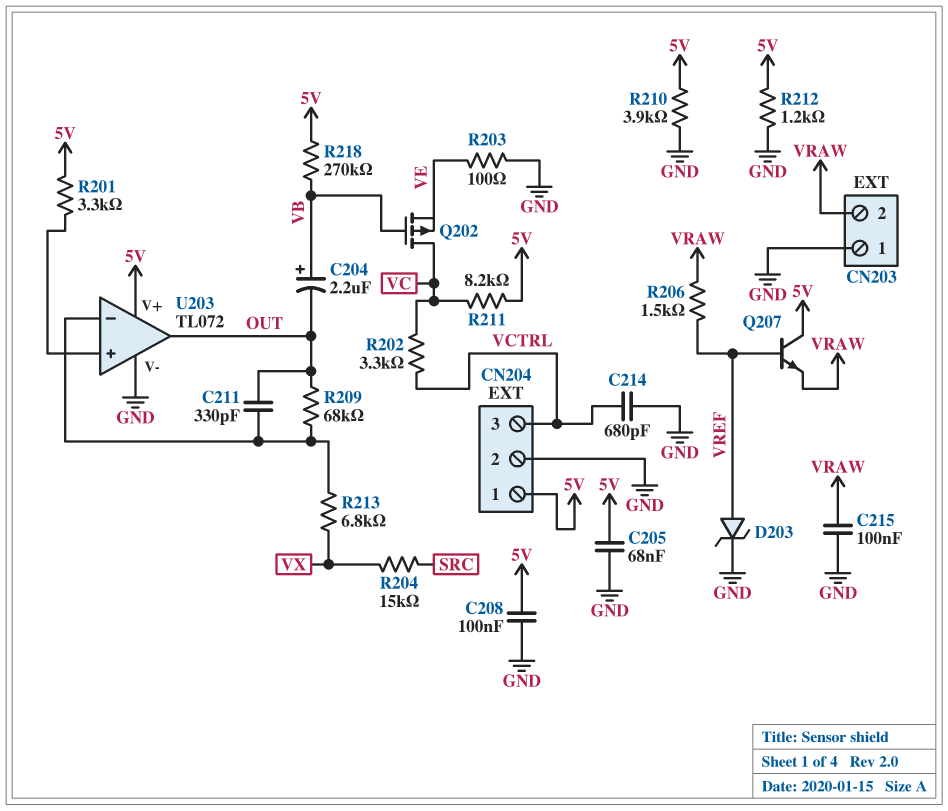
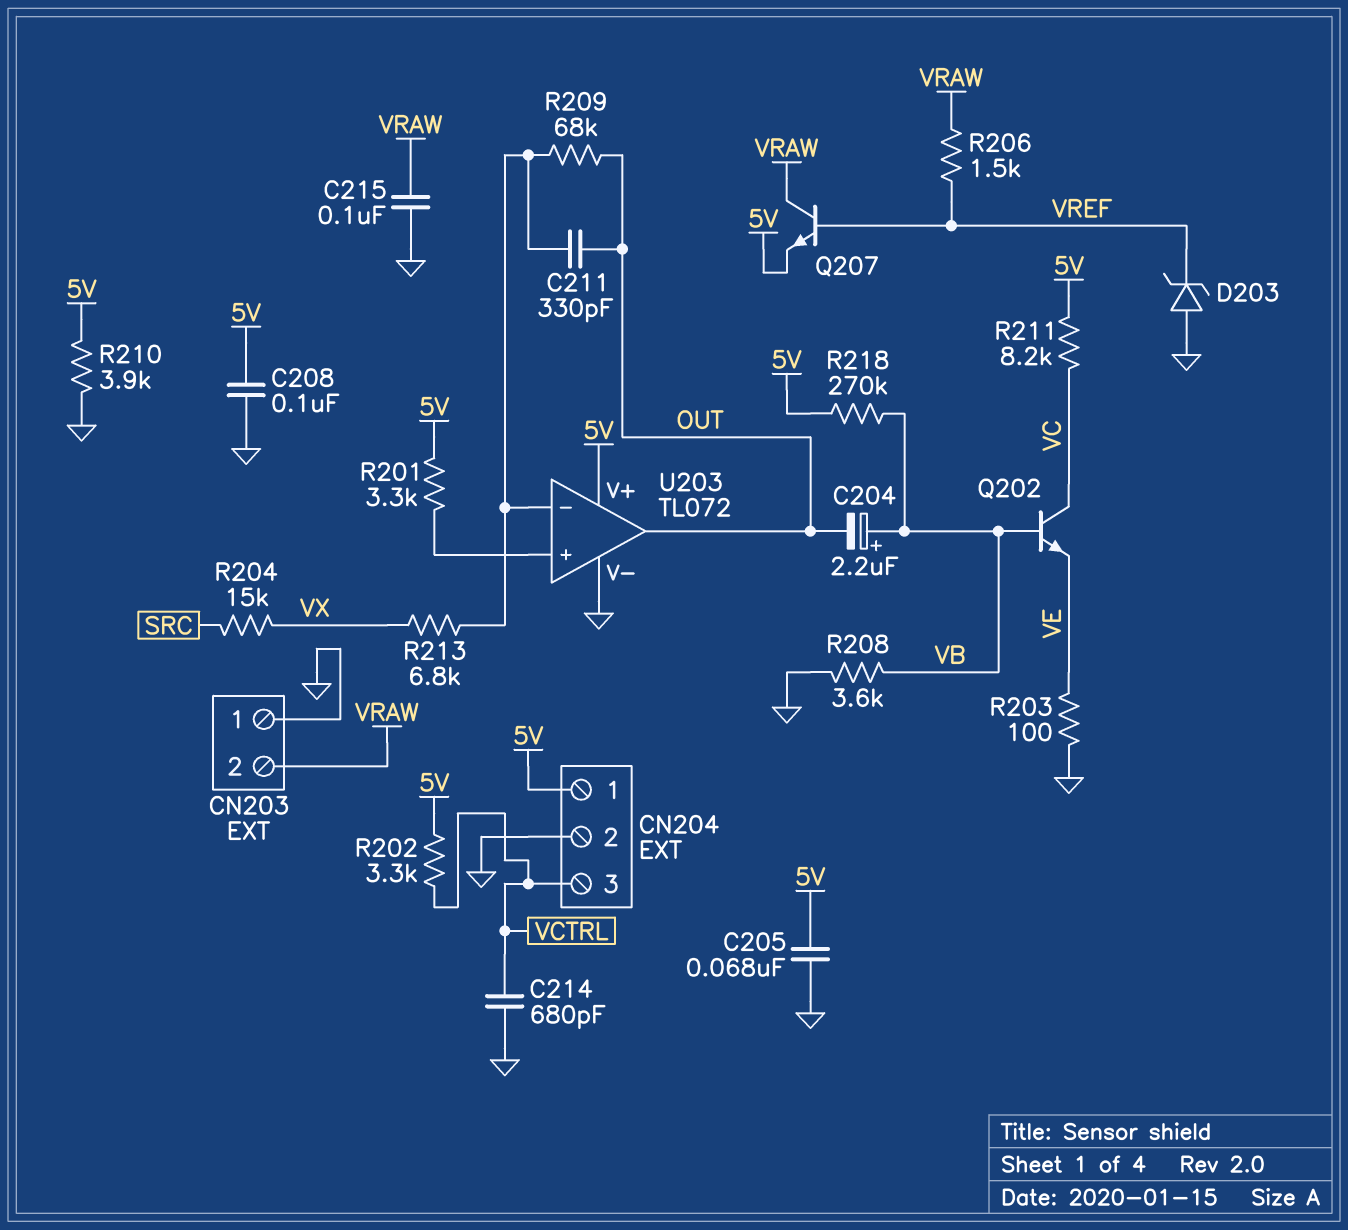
D203: zener (A VREF, K GND) -> zener (A GND, K VREF)
Q202: PMOS (G VB, D VC, S VE) -> NPN (B VB, C VC, E VE)
Q207: NPN (B VREF, C 5V, E VRAW) -> NPN (B VREF, C VRAW, E 5V)
R202: 3.3k (VC, VCTRL) -> 3.3k (5V, VCTRL)
R208: none -> 3.6k (GND, VB)
R212: 1.2k (5V, GND) -> none

